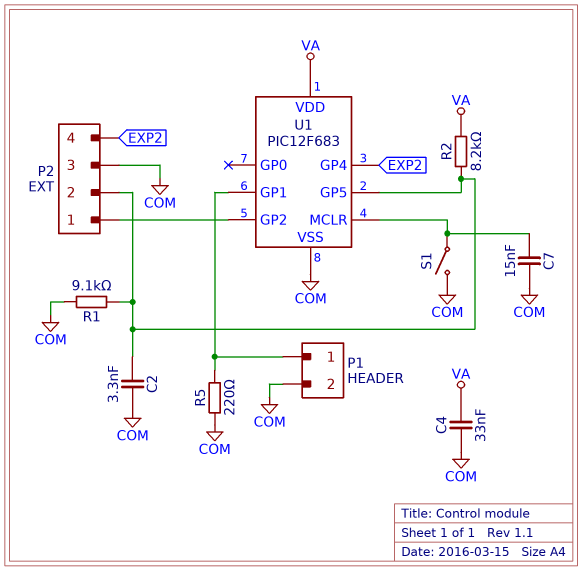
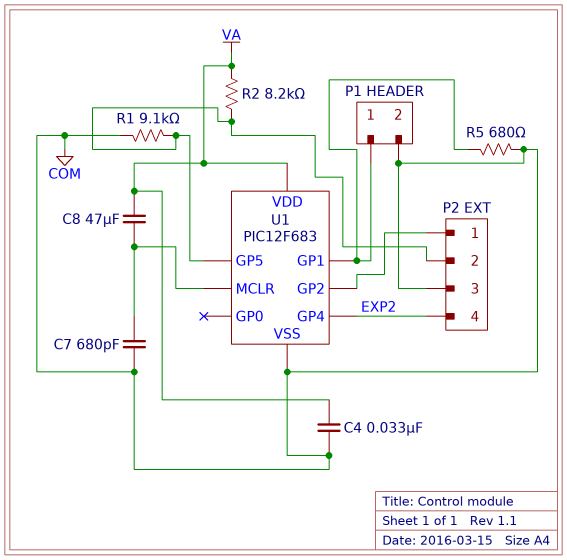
C2: 3.3nF (COM, P2/2) -> none
C7: 15nF (COM, U1/MCLR) -> 680pF (COM, U1/MCLR)
C8: none -> 47uF (U1/MCLR, VA)
R5: 220 (COM, P1/1) -> 680 (COM, P1/1)
S1: switch (COM, U1/MCLR) -> none

